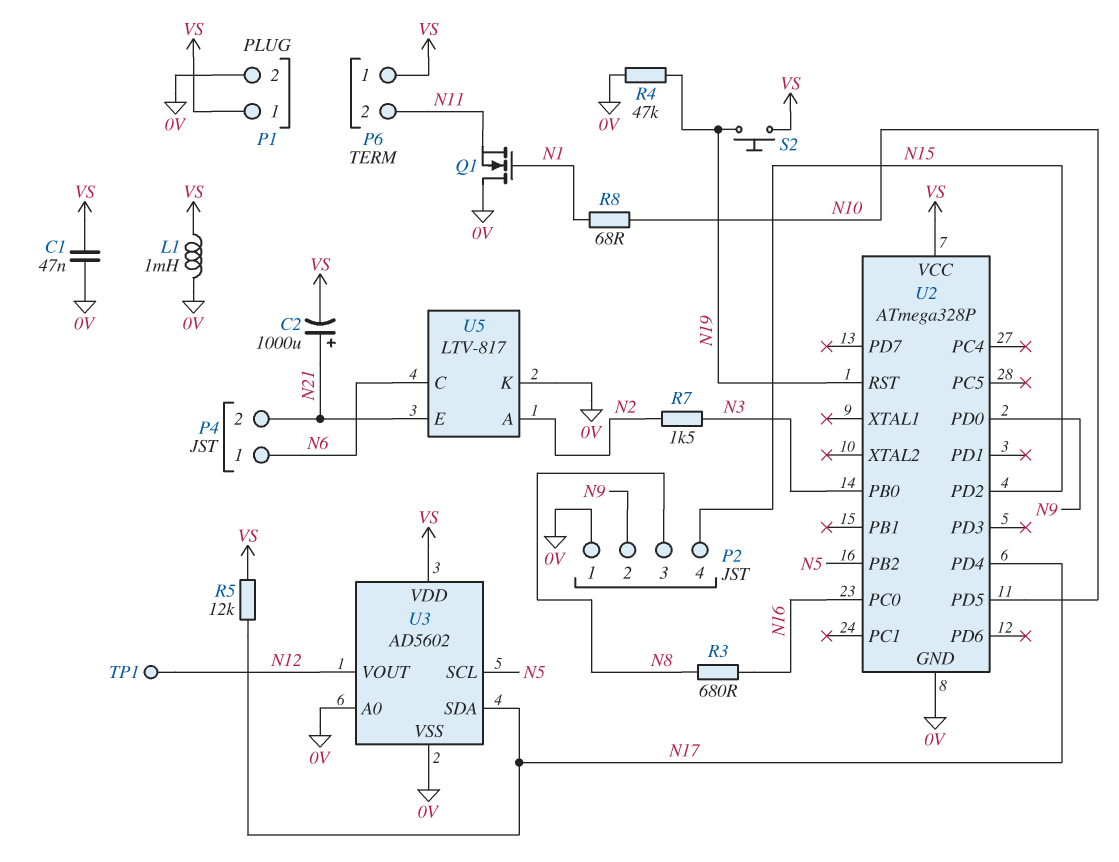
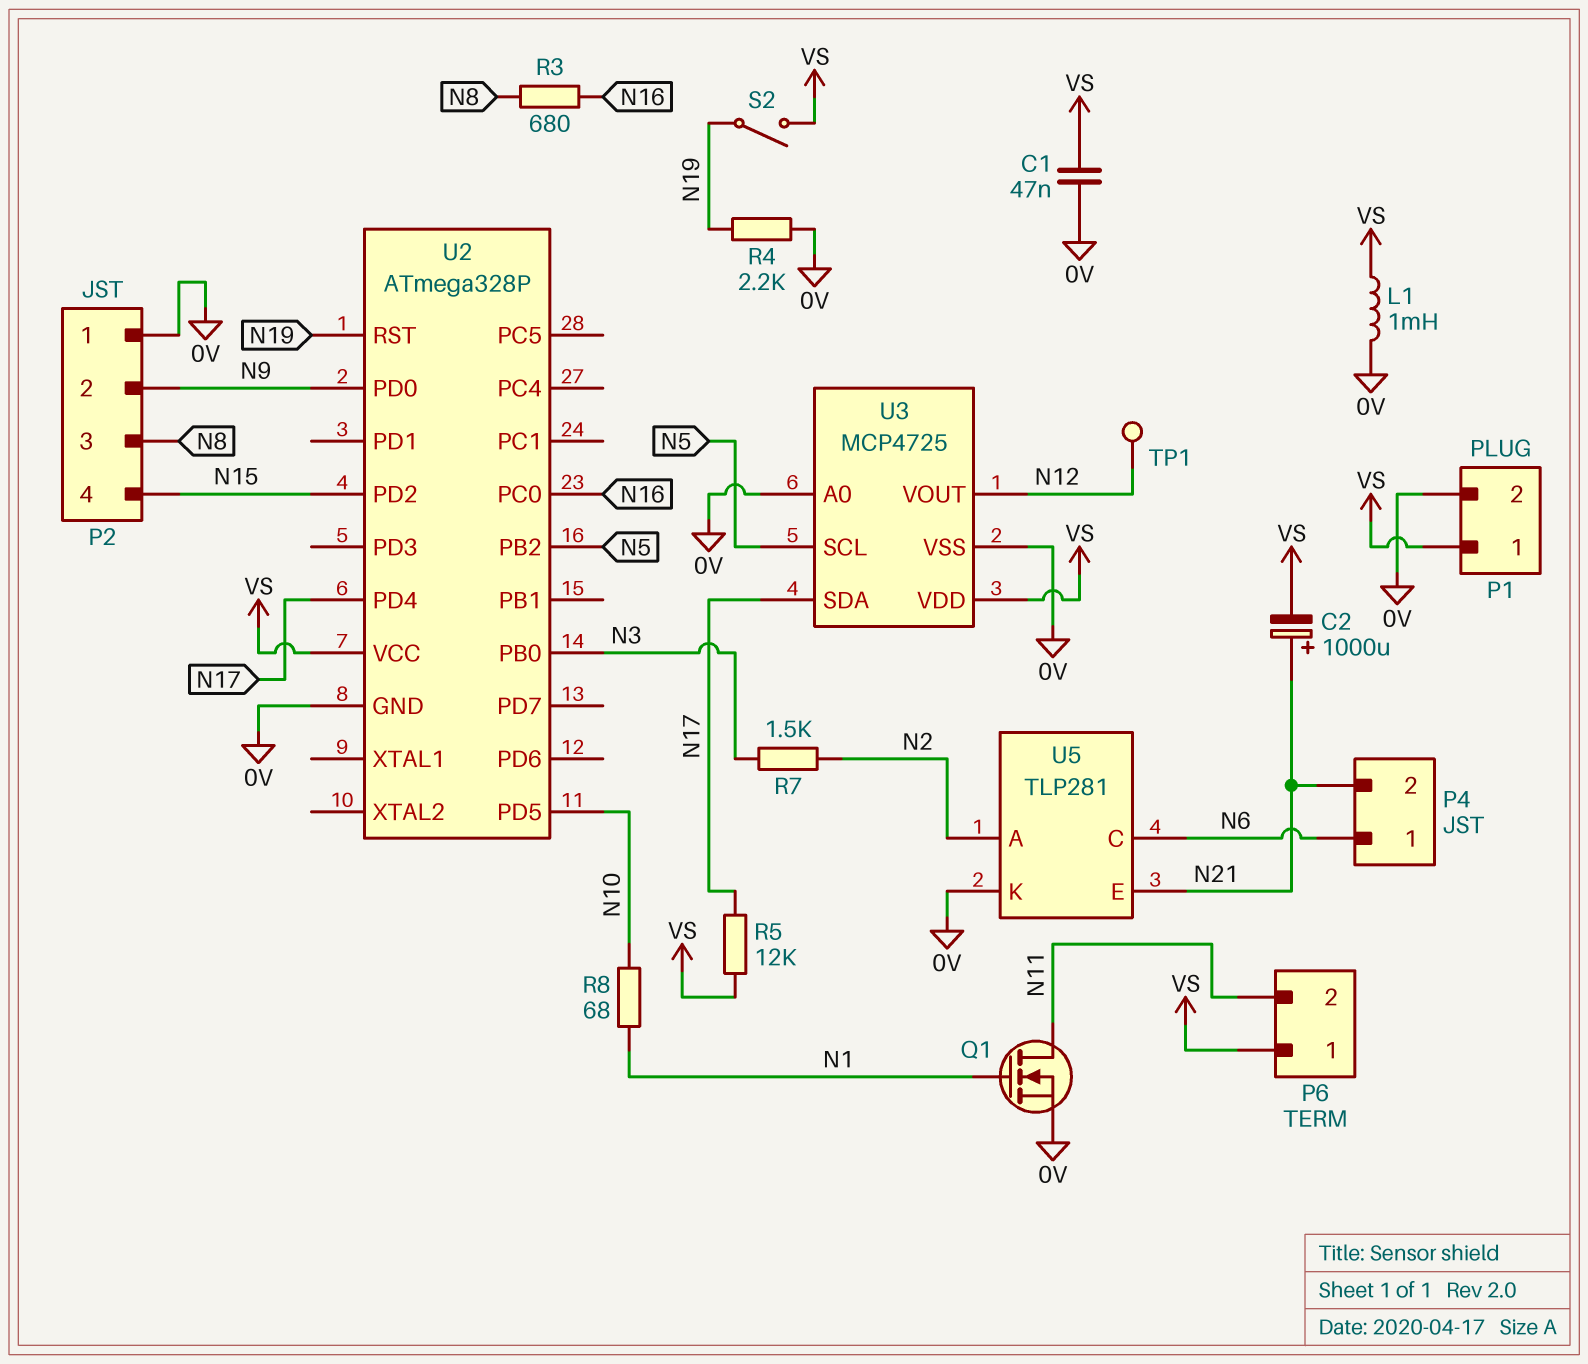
Q1: NMOS (G N1, D 0V, S N11) -> NMOS (G N1, D N11, S 0V)
R4: 47k (0V, N19) -> 2.2k (0V, N19)
S2: button (N19, VS) -> switch (N19, VS)
U3: AD5602 -> MCP4725
U5: LTV-817 -> TLP281

